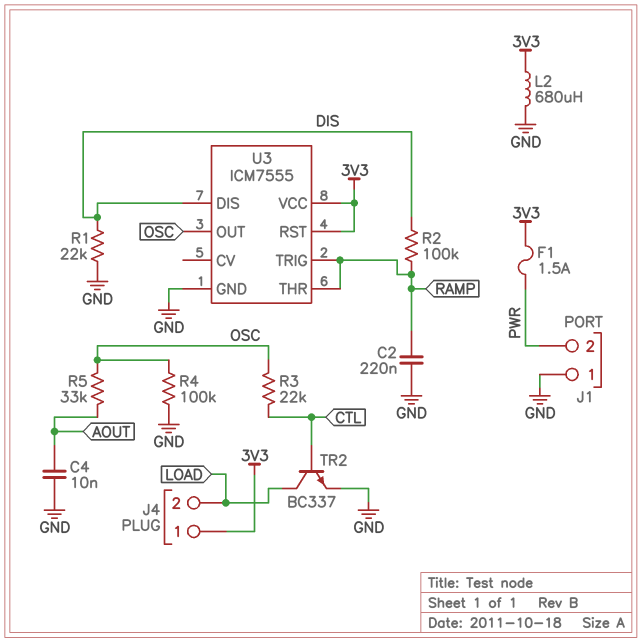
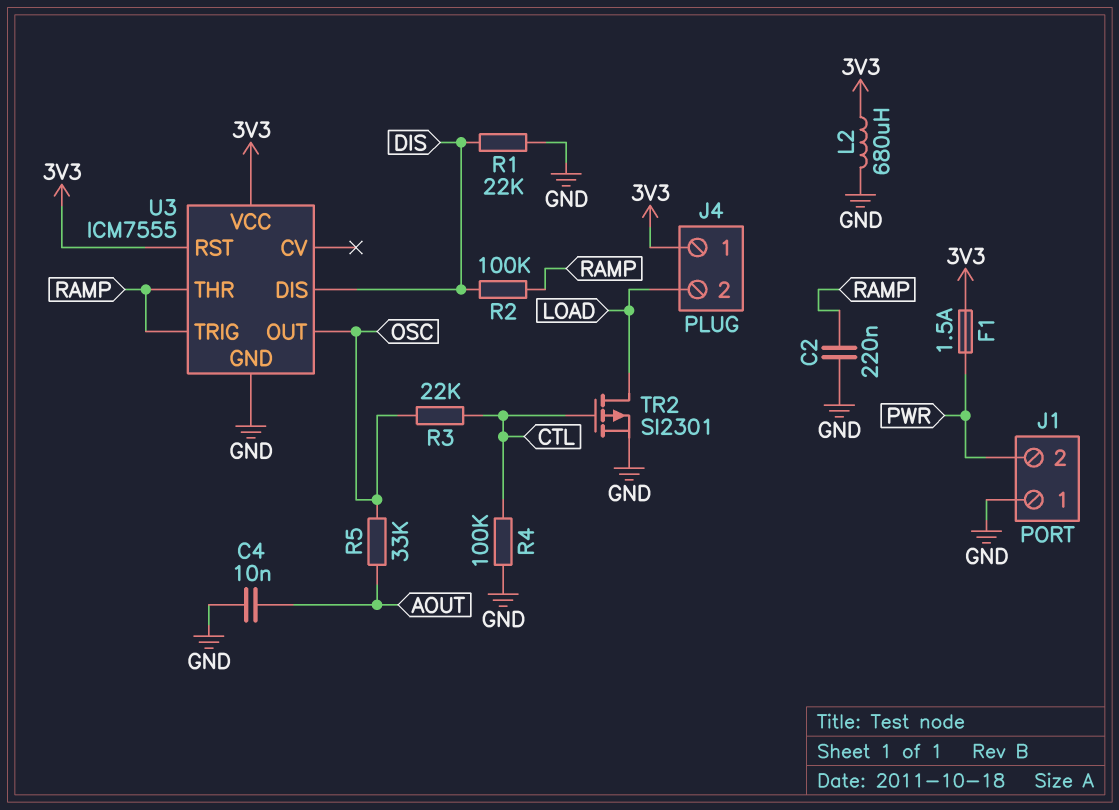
R4: 100k (GND, OSC) -> 100k (CTL, GND)
TR2: NPN BC337 (B CTL, C LOAD, E GND) -> PMOS SI2301 (G CTL, D LOAD, S GND)

